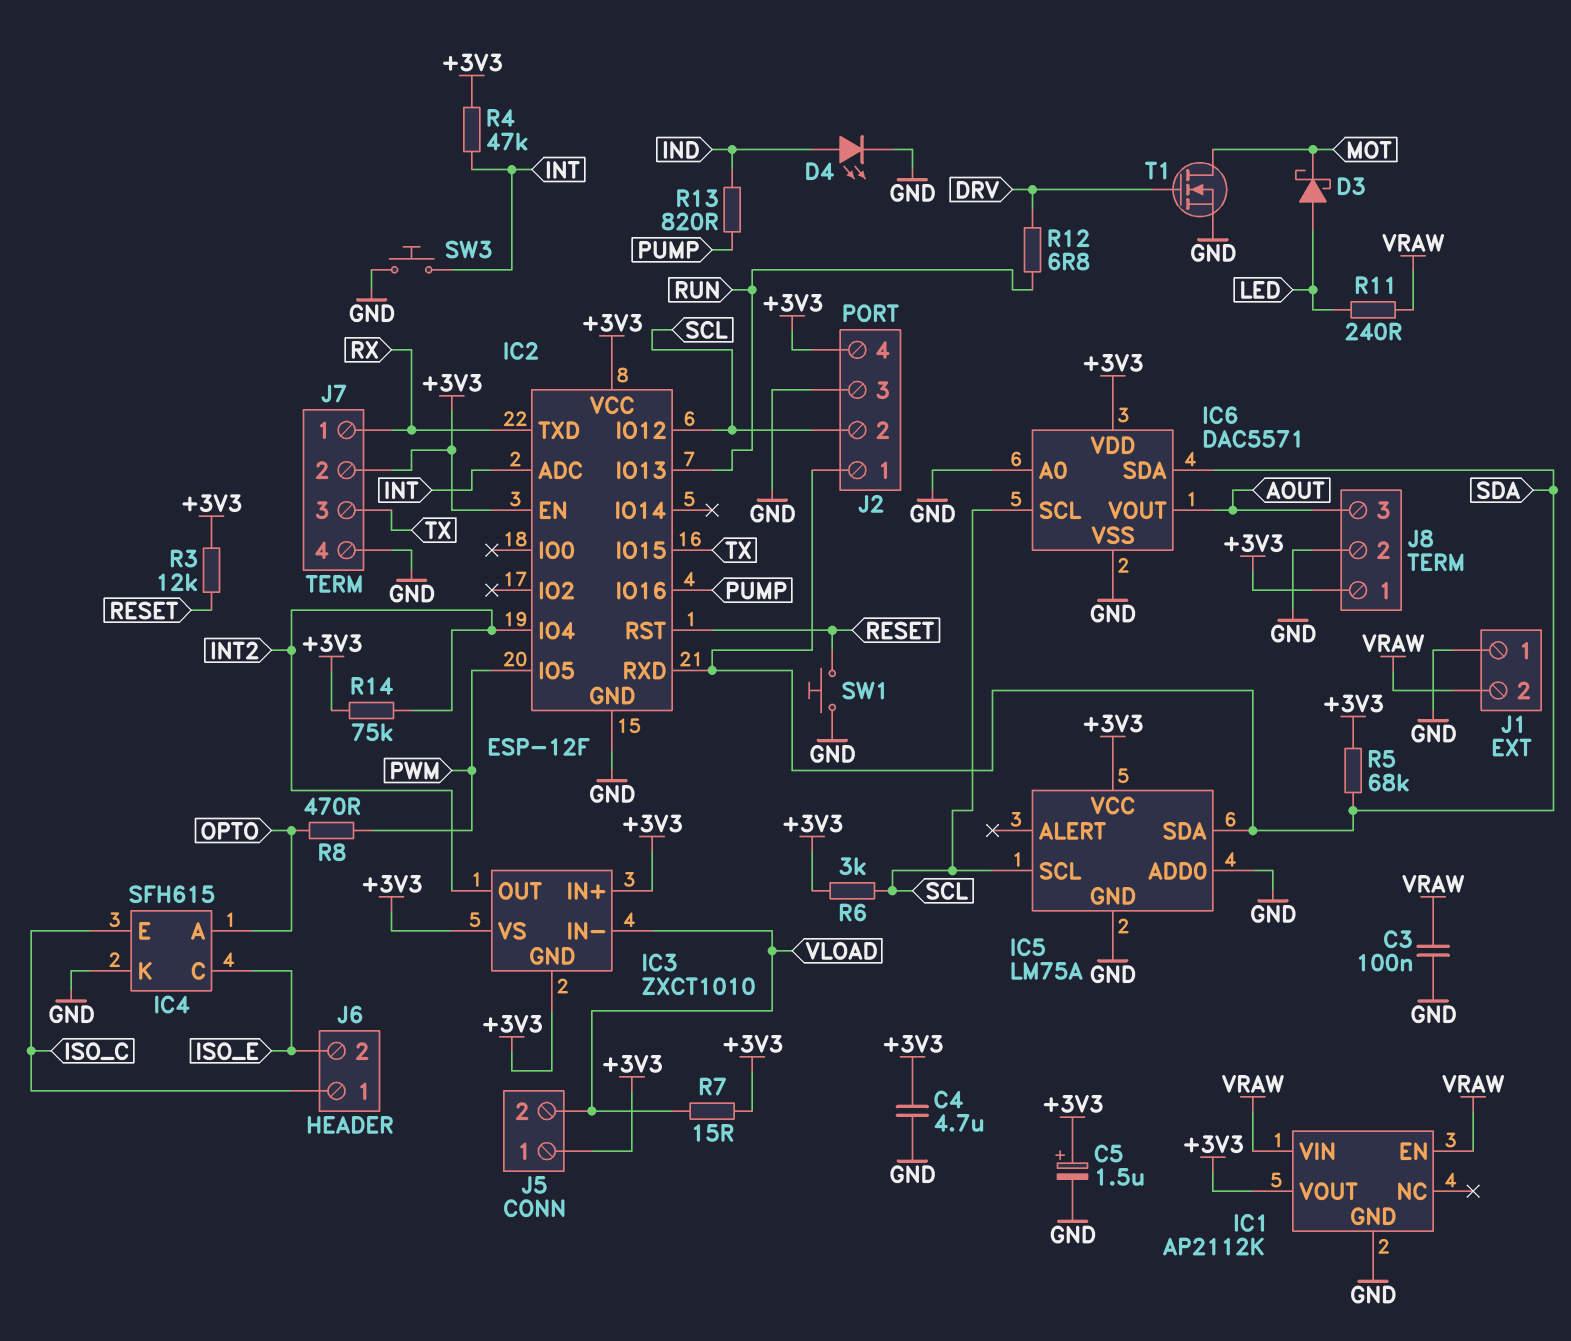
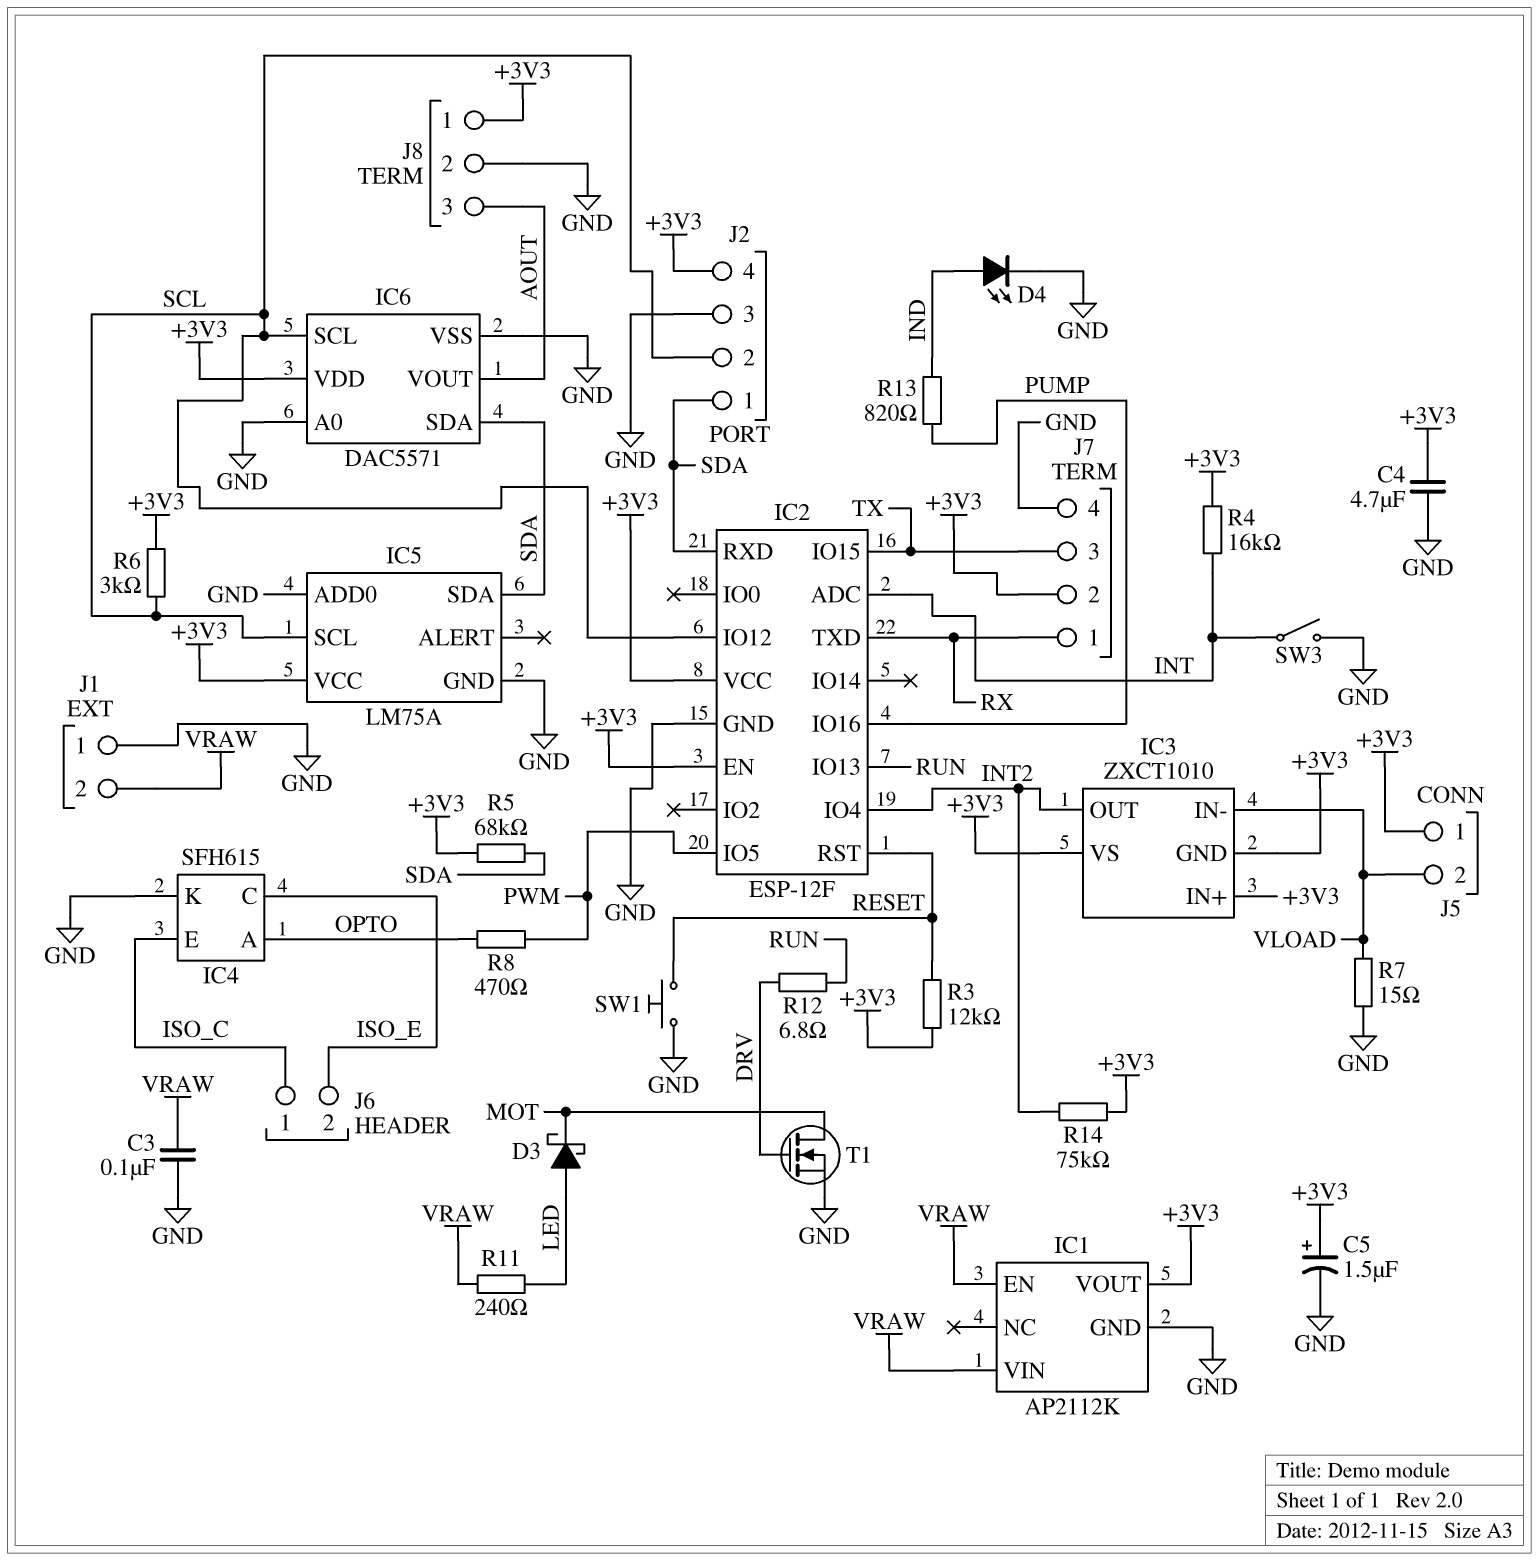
R4: 47k (+3V3, INT) -> 16k (+3V3, INT)
R7: 15 (+3V3, VLOAD) -> 15 (GND, VLOAD)
SW3: button (GND, INT) -> switch (GND, INT)

